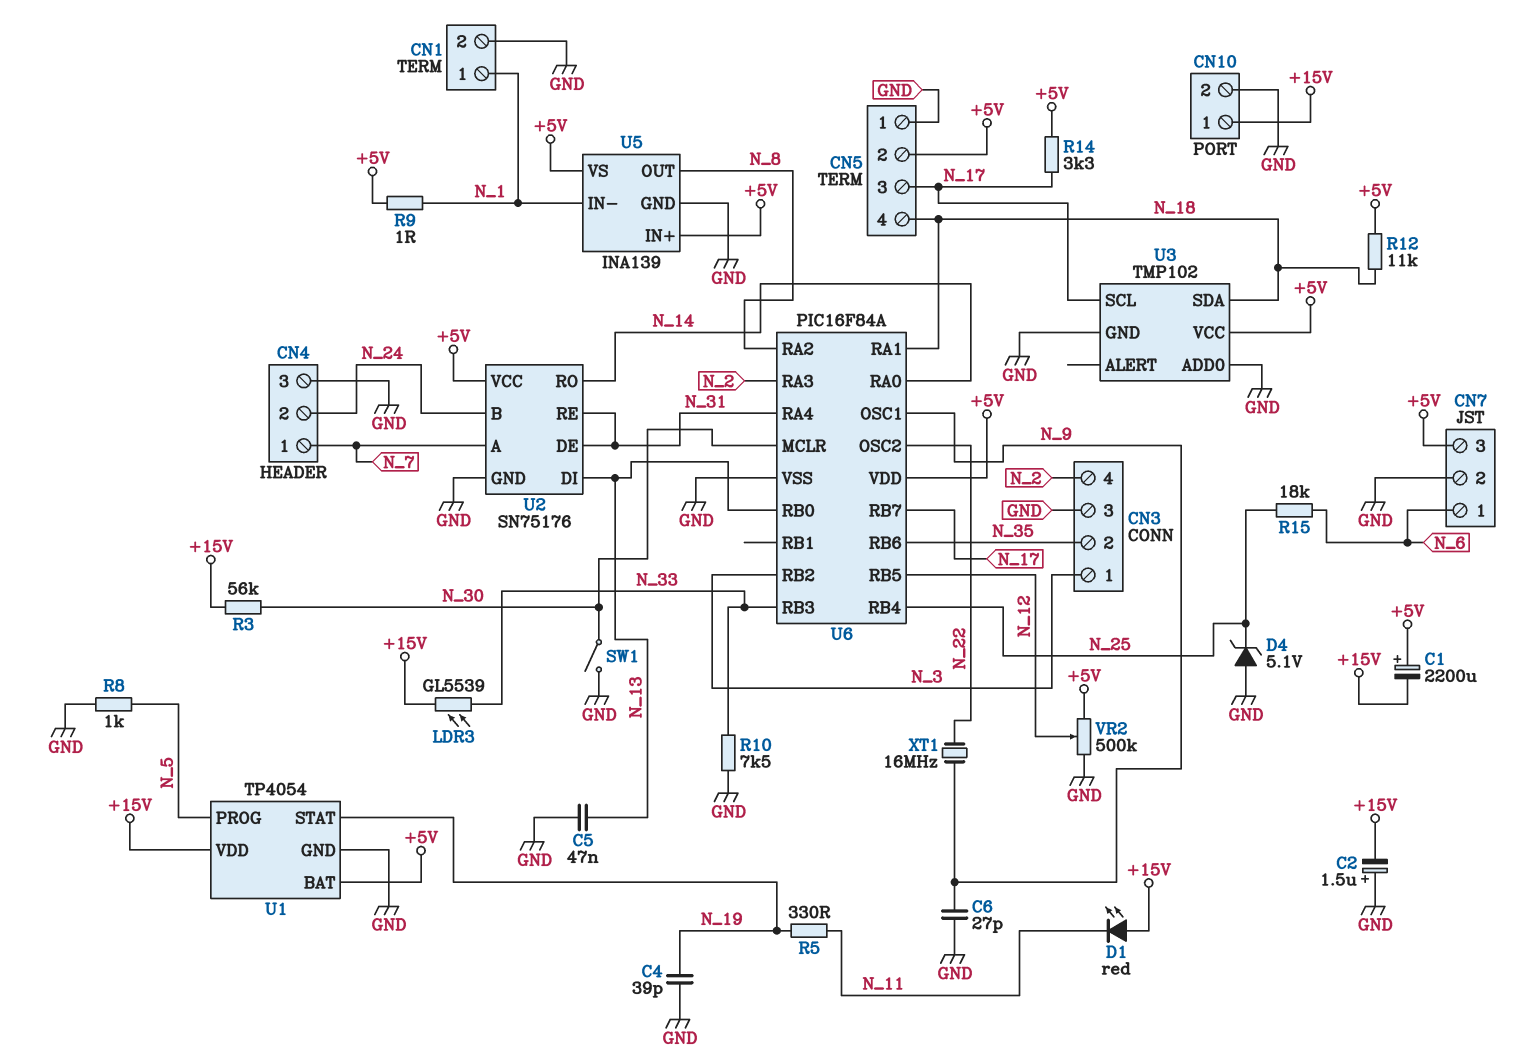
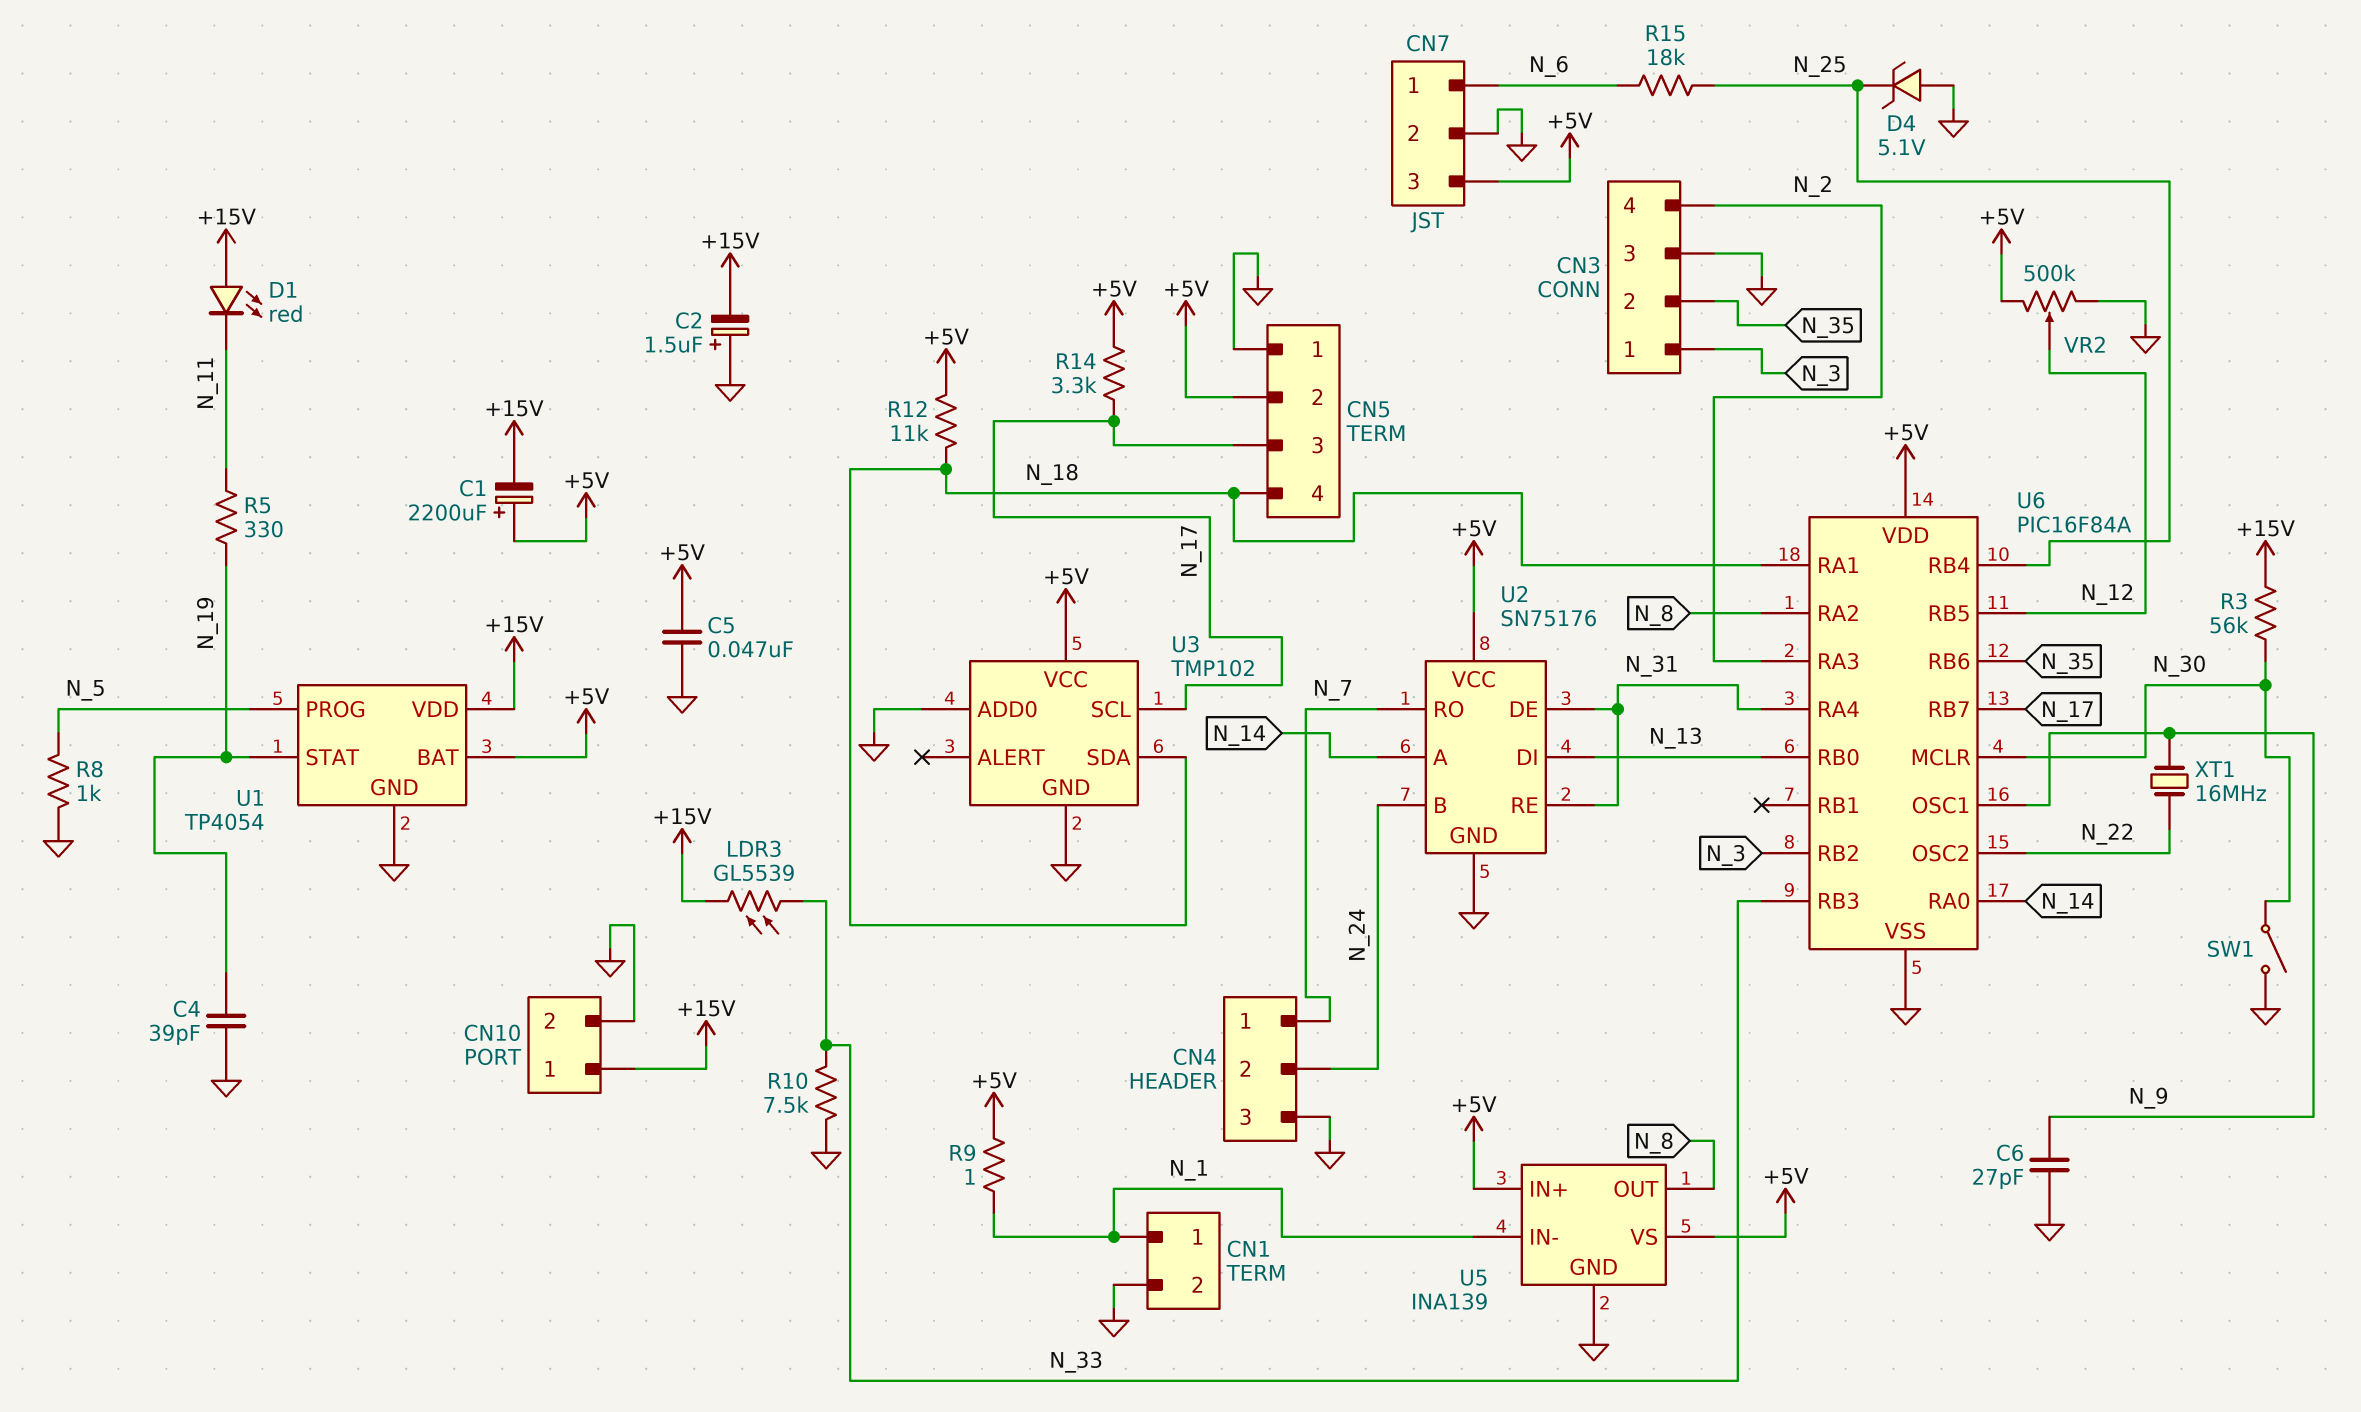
C5: 47nF (GND, N_13) -> 47nF (+5V, GND)
U2 pin A: N_7 -> N_14
U2 pin RO: N_14 -> N_7

